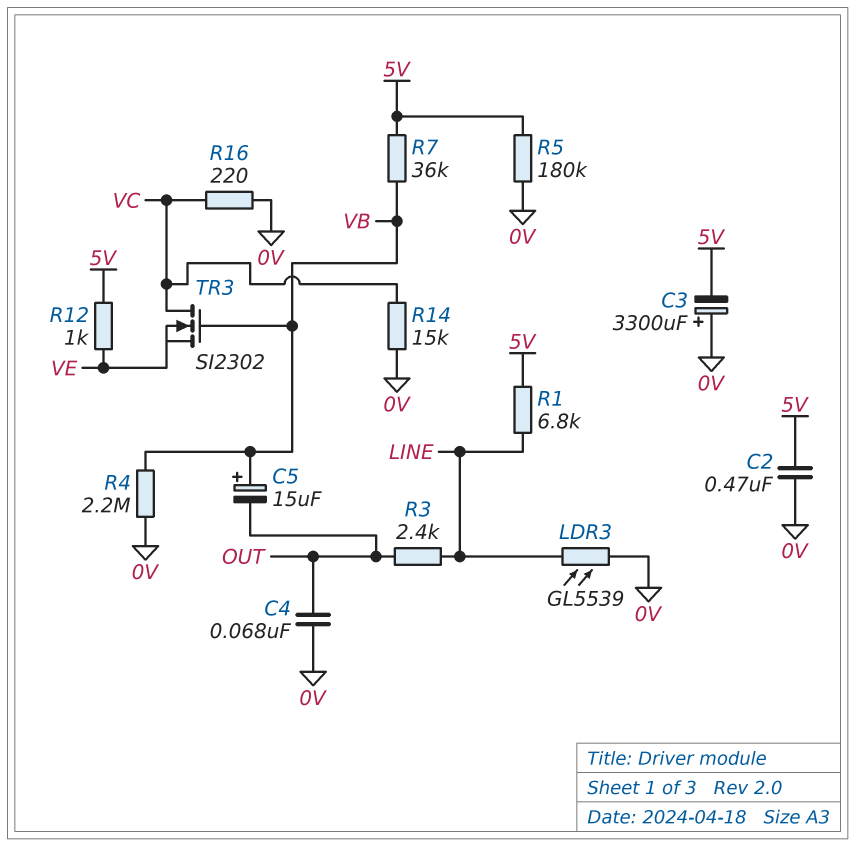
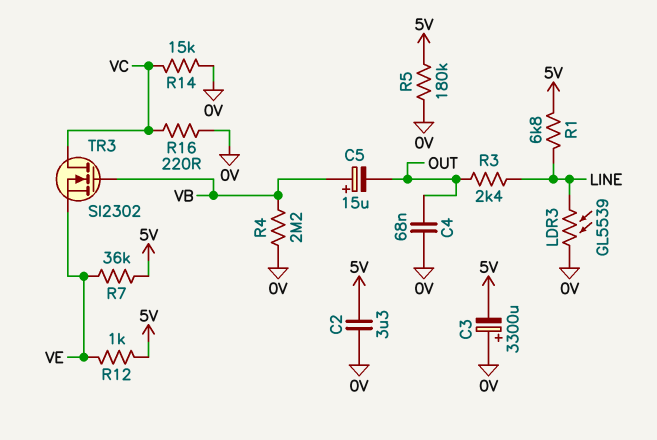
C2: 470nF (0V, 5V) -> 3.3uF (0V, 5V)
R7: 36k (5V, VB) -> 36k (5V, VE)

